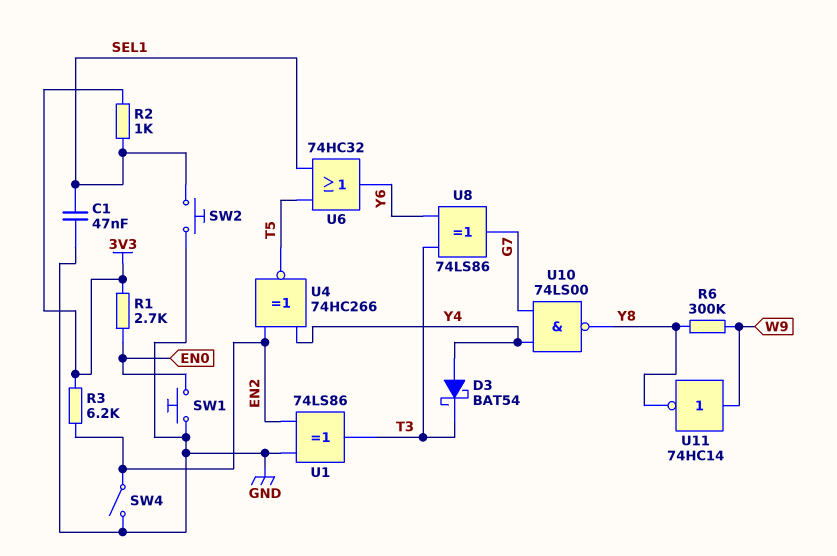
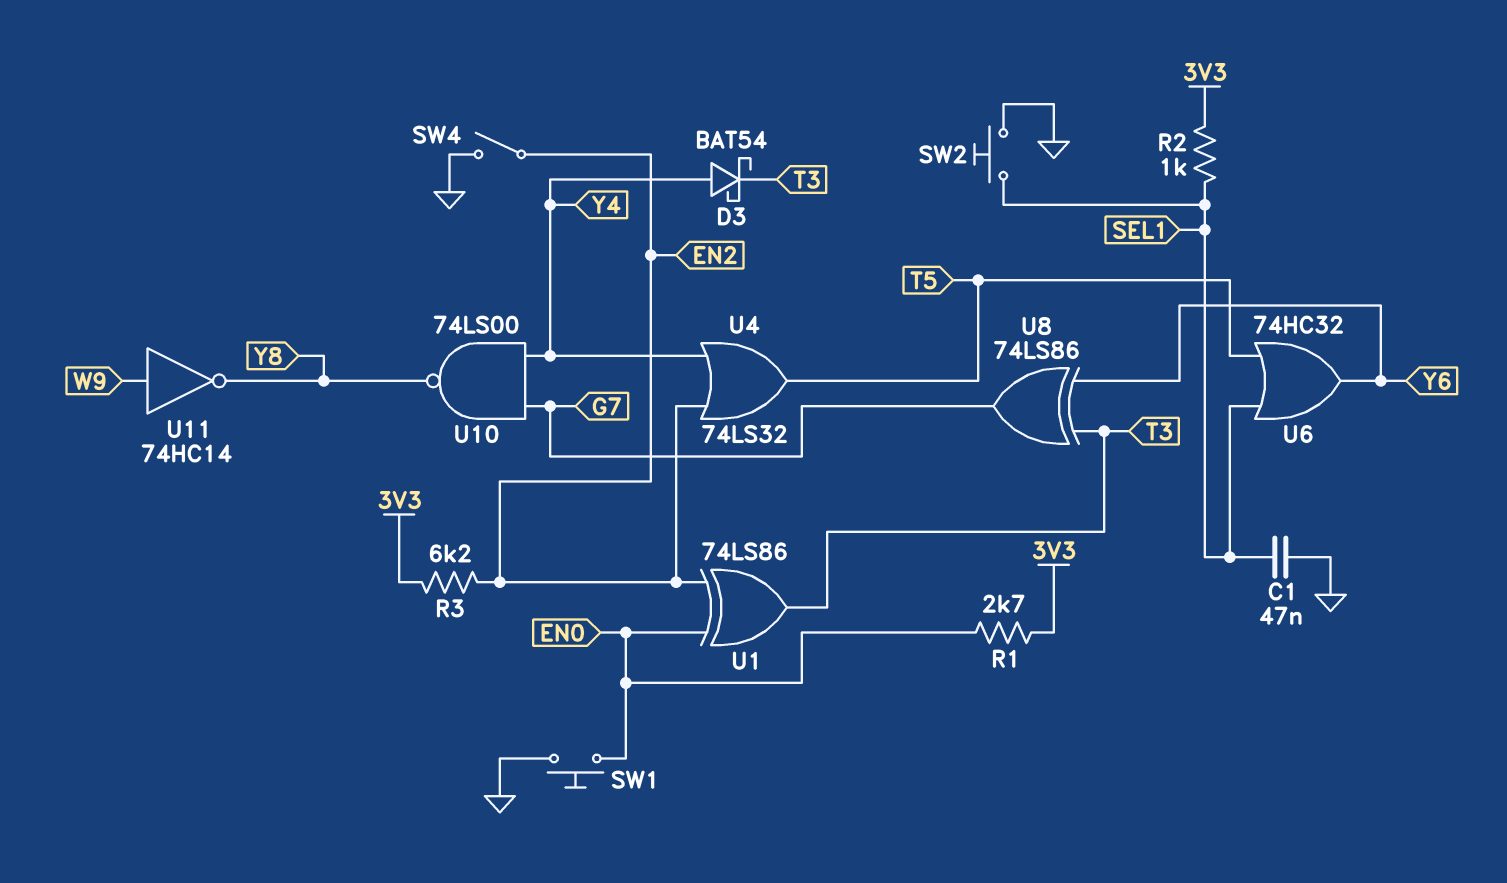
R6: 300k (W9, Y8) -> none
U1: XOR 74LS86 (in EN2, in GND, out T3) -> XOR 74LS86 (in EN0, in EN2, out T3)
U4: XNOR 74HC266 (in EN2, in Y4, out T5) -> OR 74LS32 (in EN2, in Y4, out T5)

